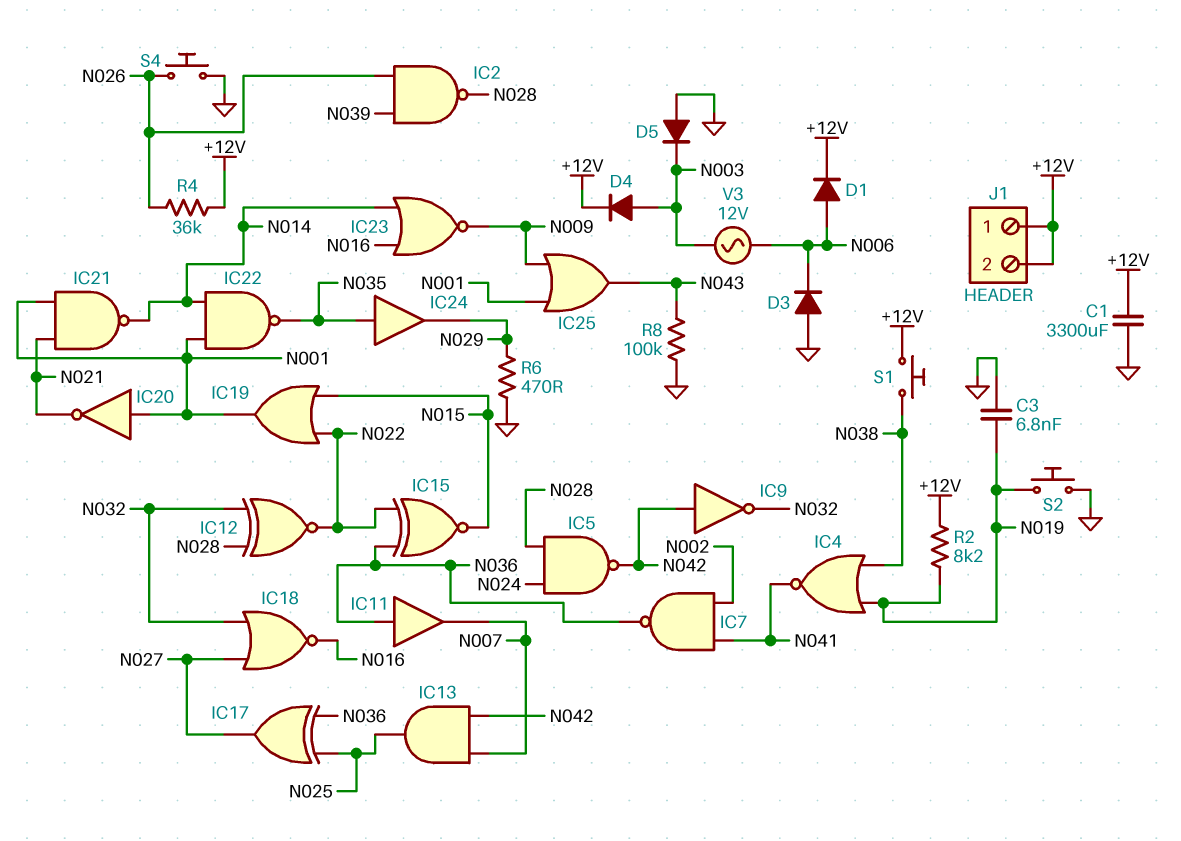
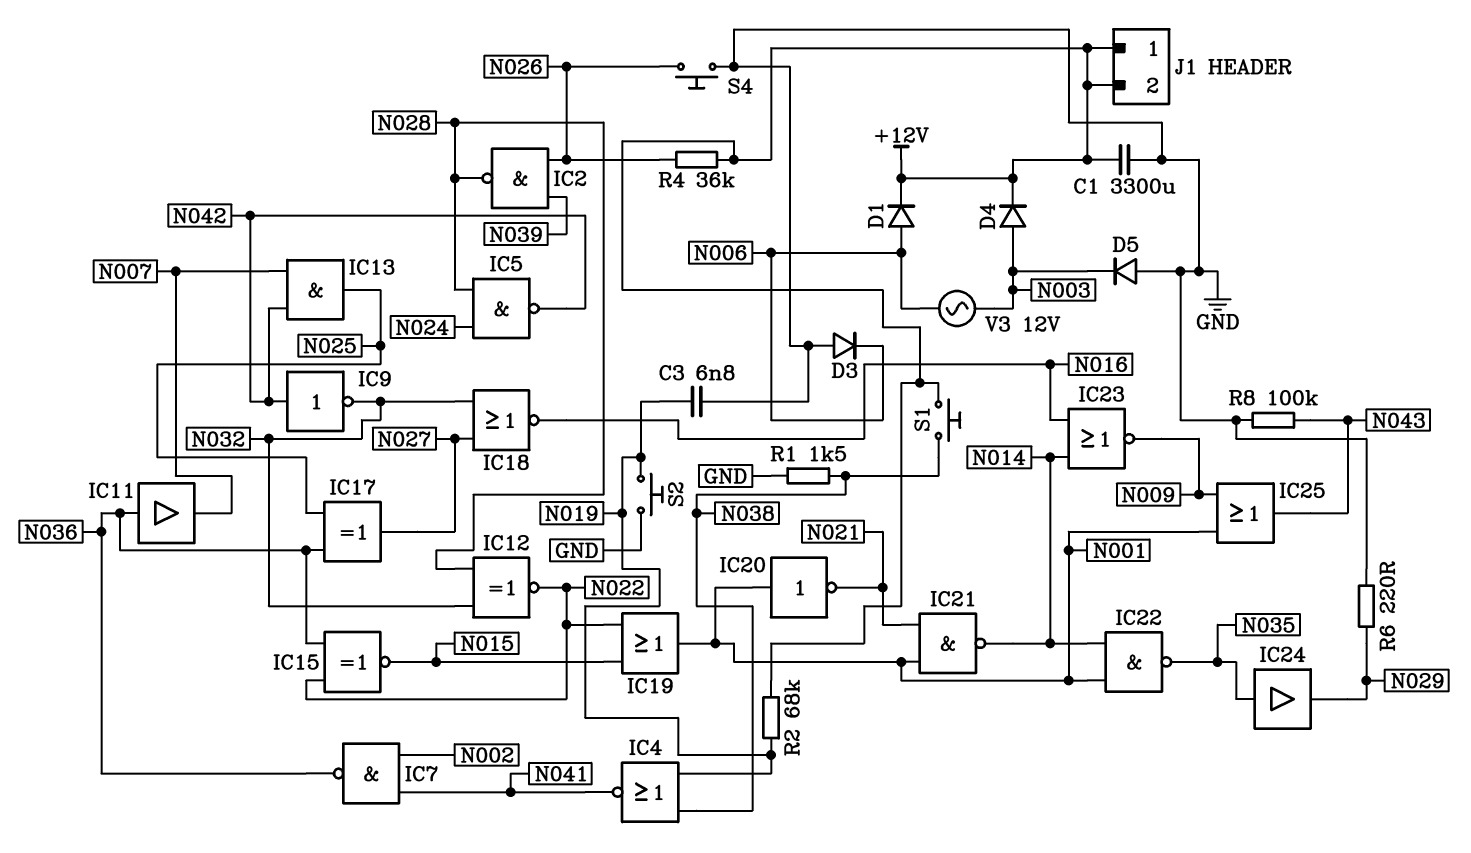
R1: none -> 1.5k (GND, N038)
R2: 8.2k (+12V, N019) -> 68k (+12V, N019)
R6: 470 (GND, N029) -> 220 (GND, N029)

